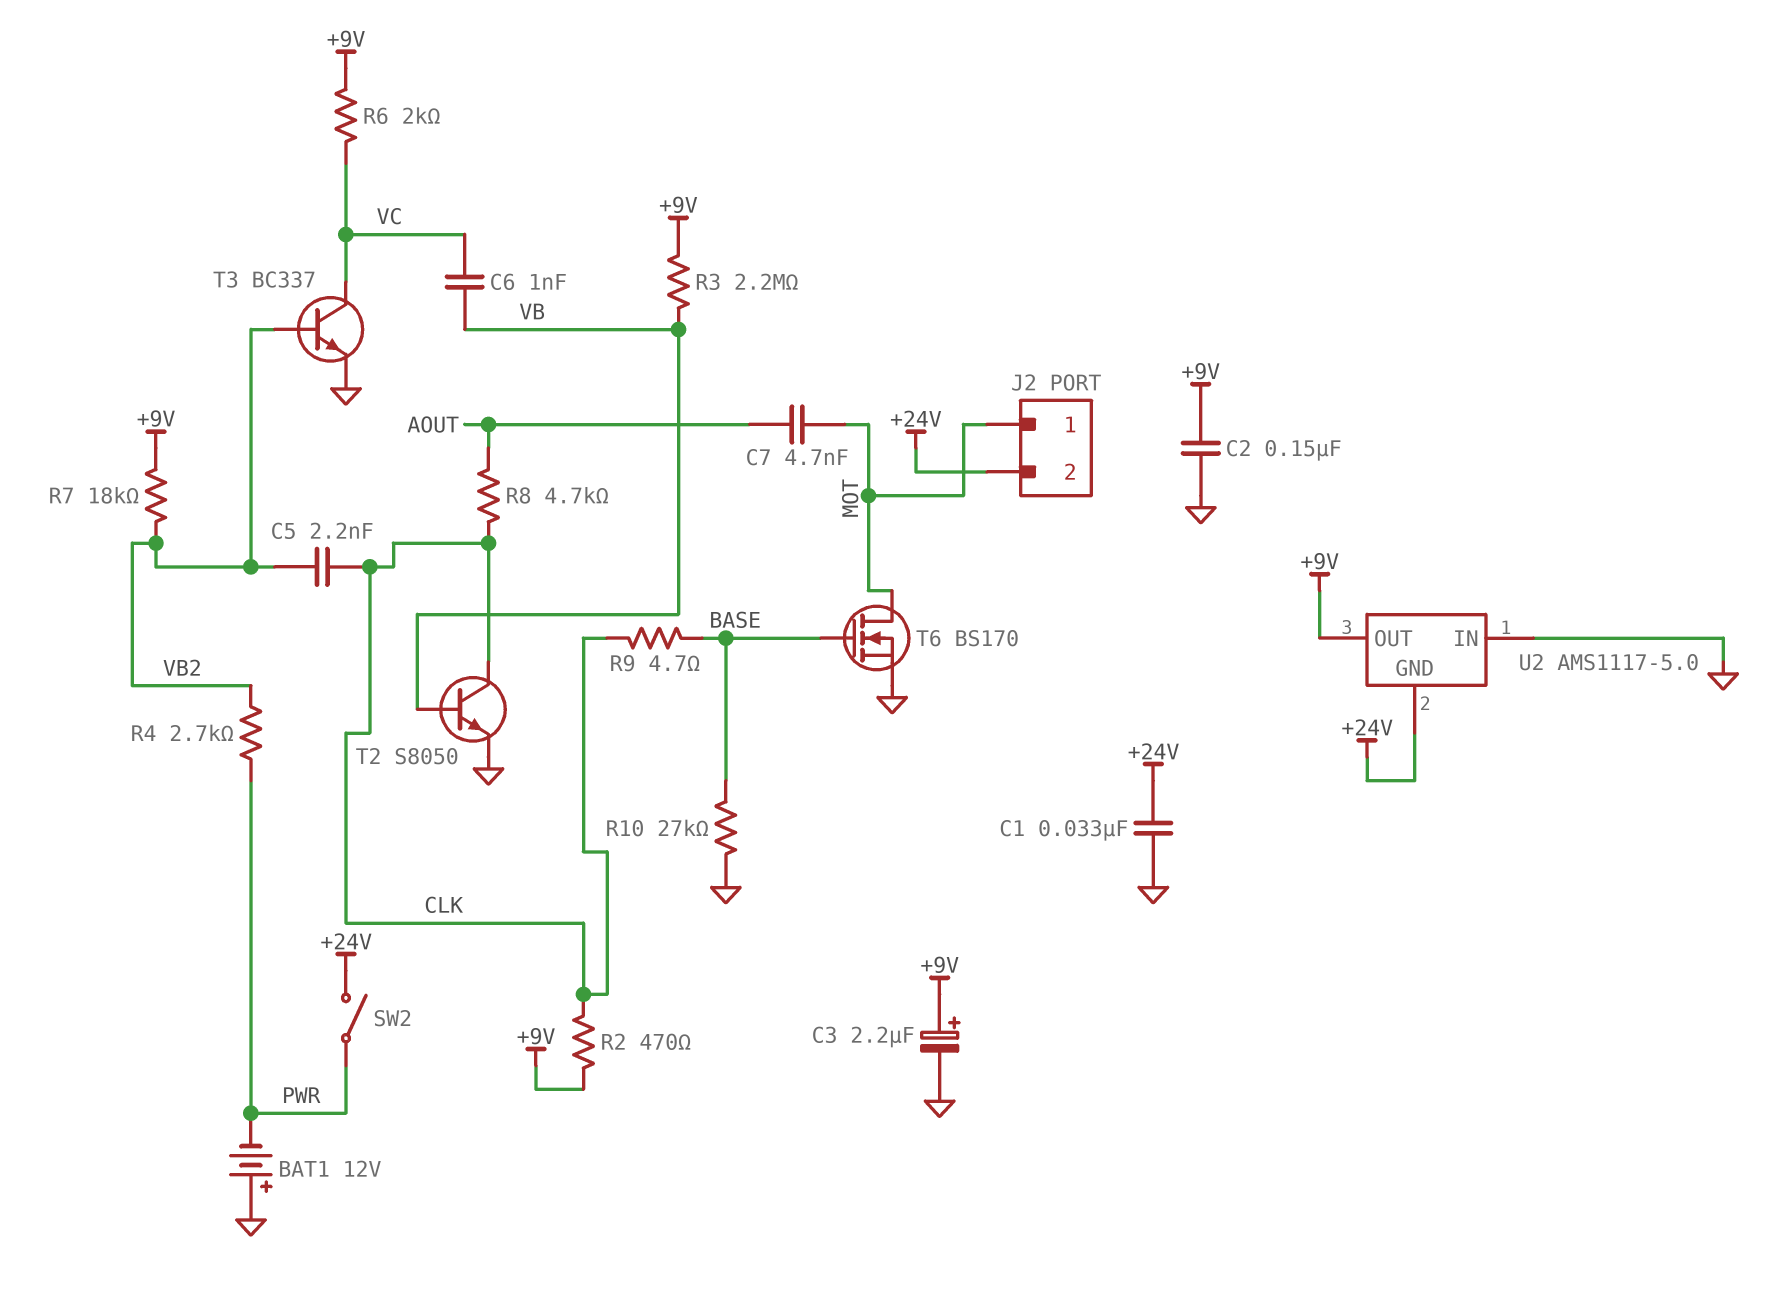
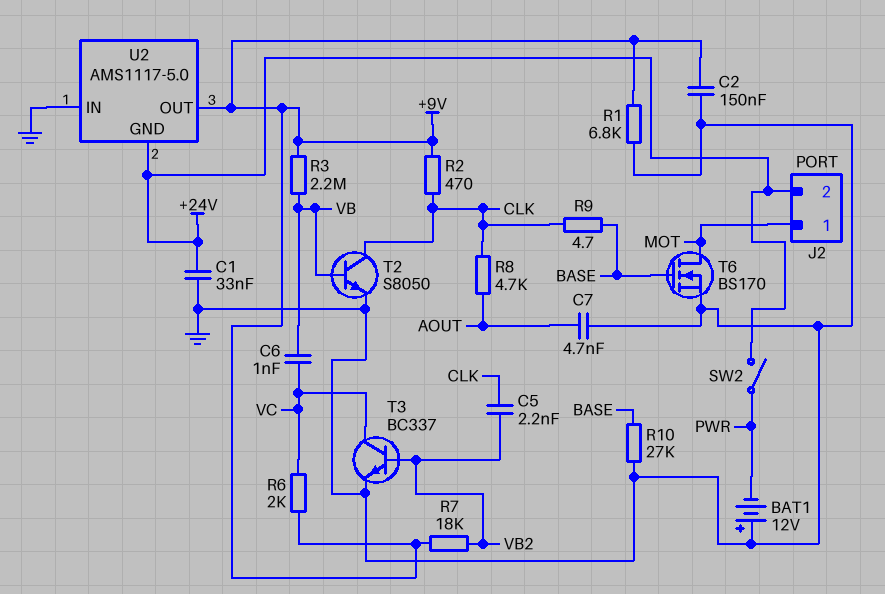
C3: 2.2uF (plus +9V, minus GND) -> none
C7: 4.7nF (AOUT, MOT) -> 4.7nF (AOUT, GND)
R1: none -> 6.8k (+9V, GND)
R4: 2.7k (PWR, VB2) -> none

